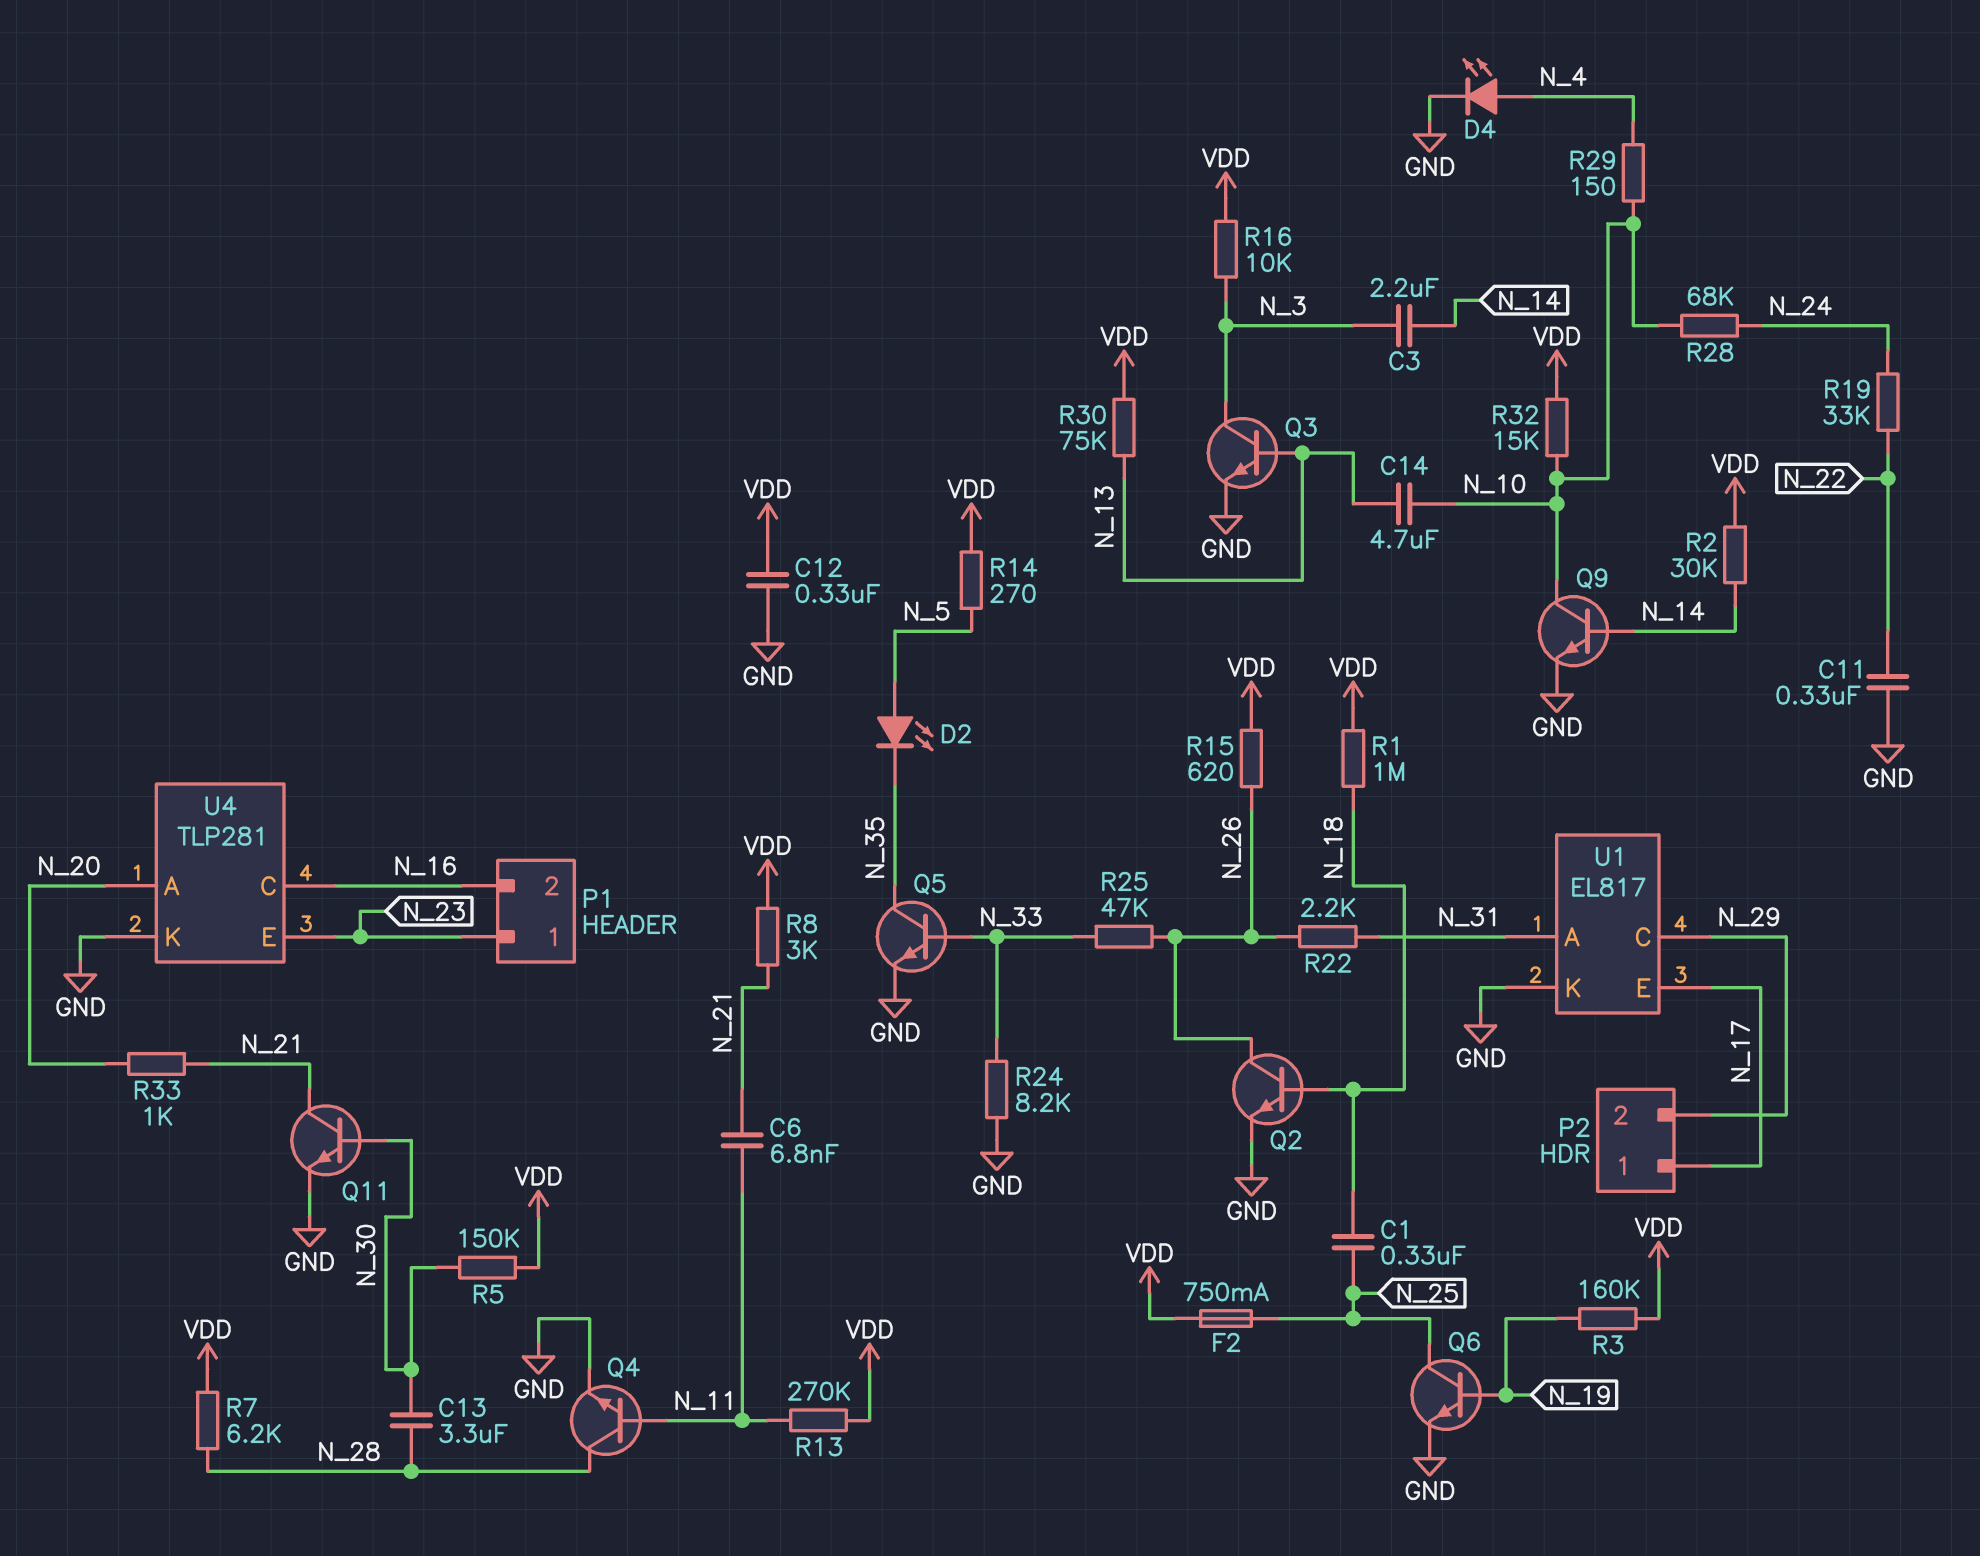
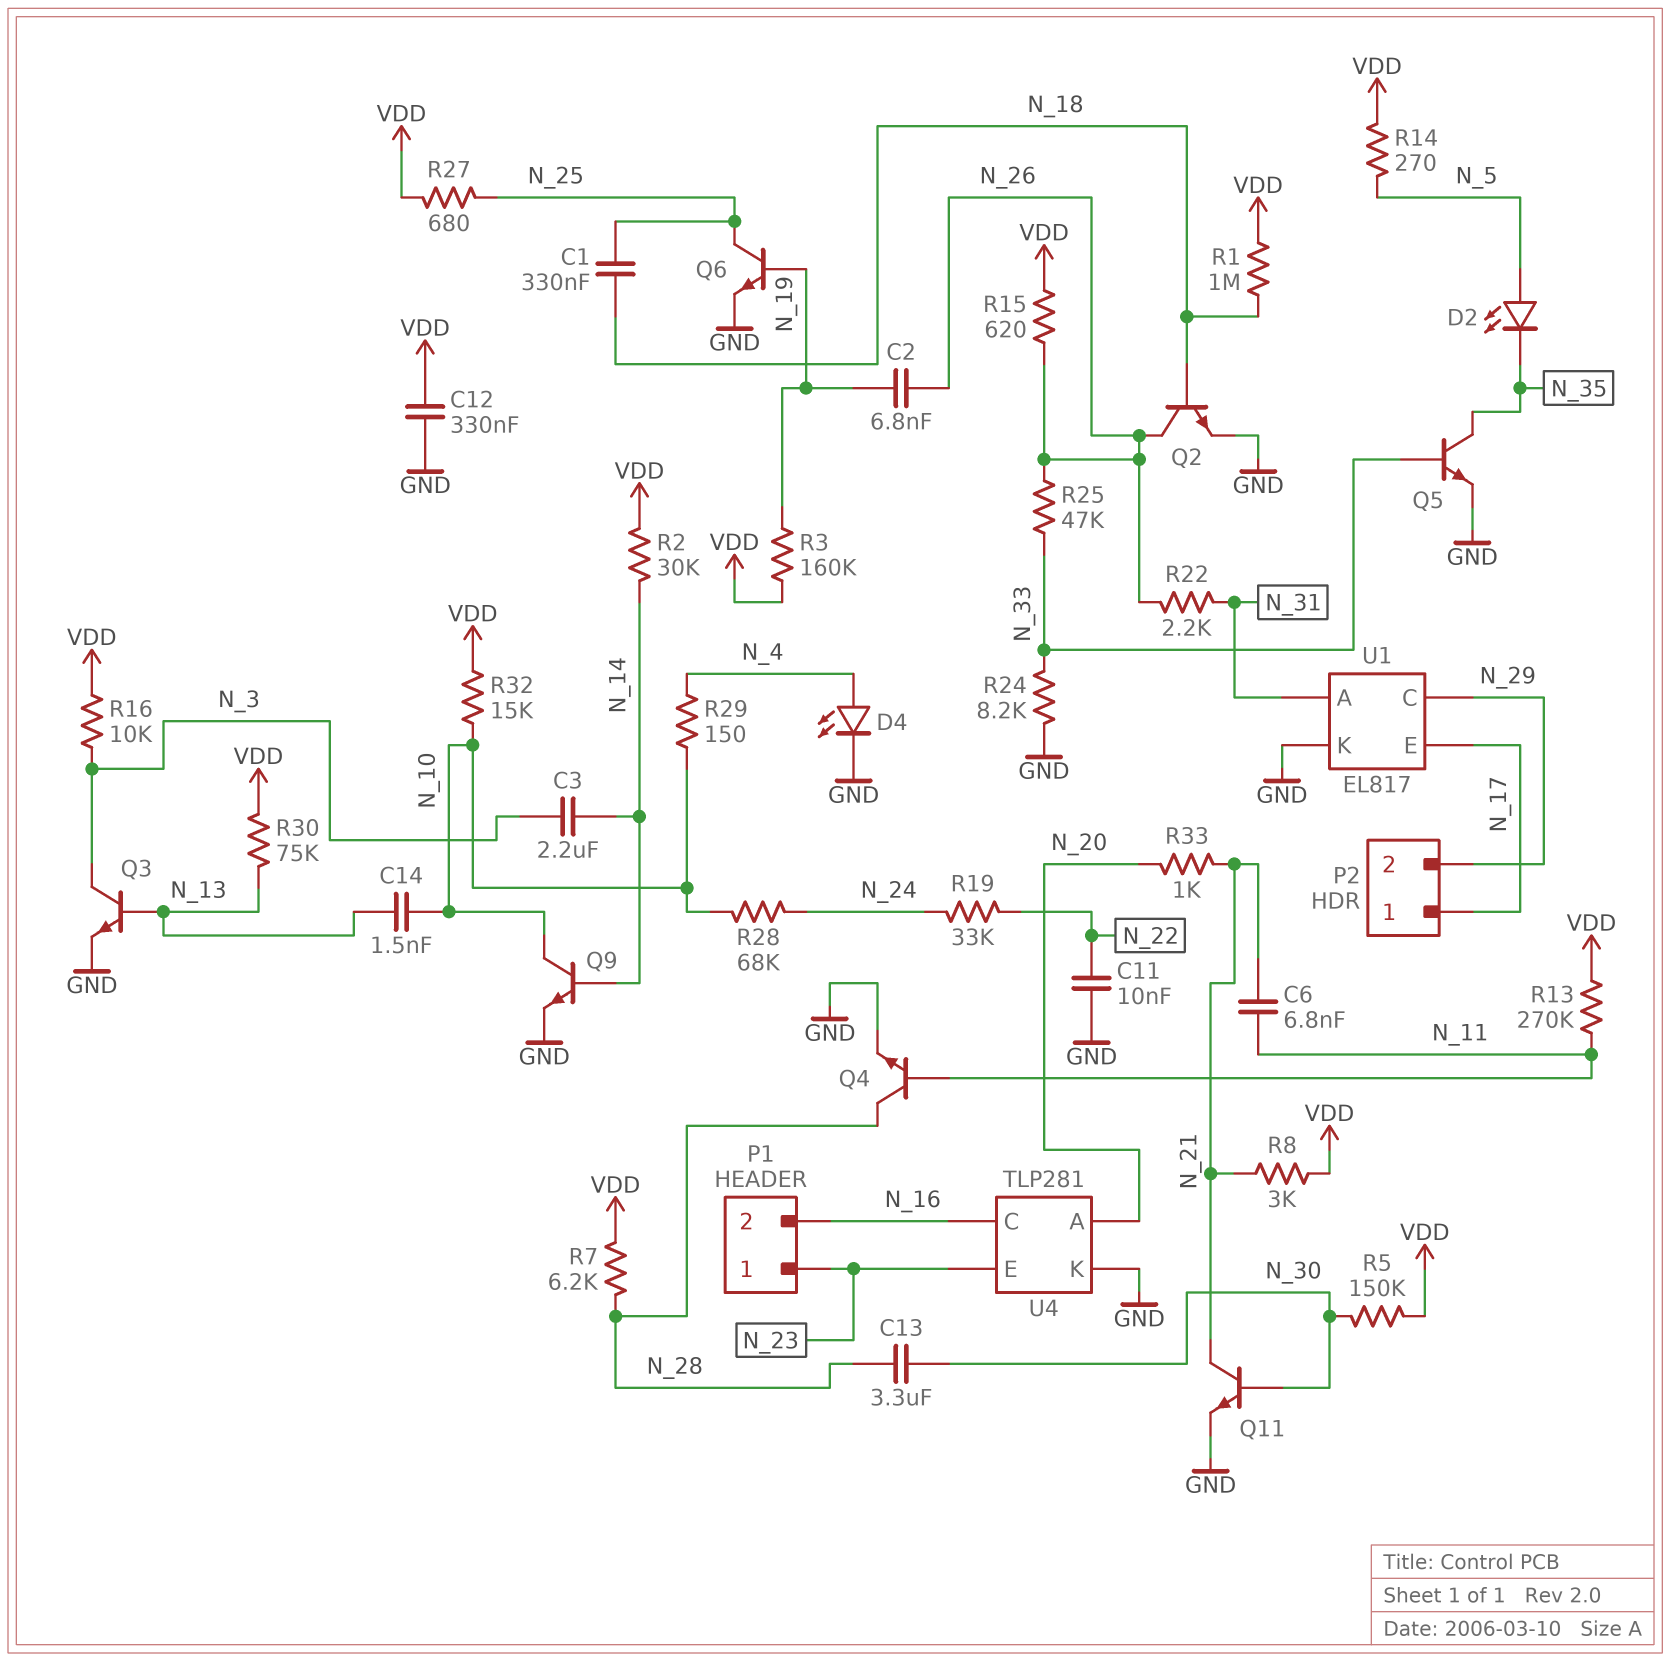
C2: none -> 6.8nF (N_19, N_26)
C11: 330nF (GND, N_22) -> 10nF (GND, N_22)
C14: 4.7uF (N_10, N_13) -> 1.5nF (N_10, N_13)
F2: 750mA (N_25, VDD) -> none
R27: none -> 680 (N_25, VDD)

